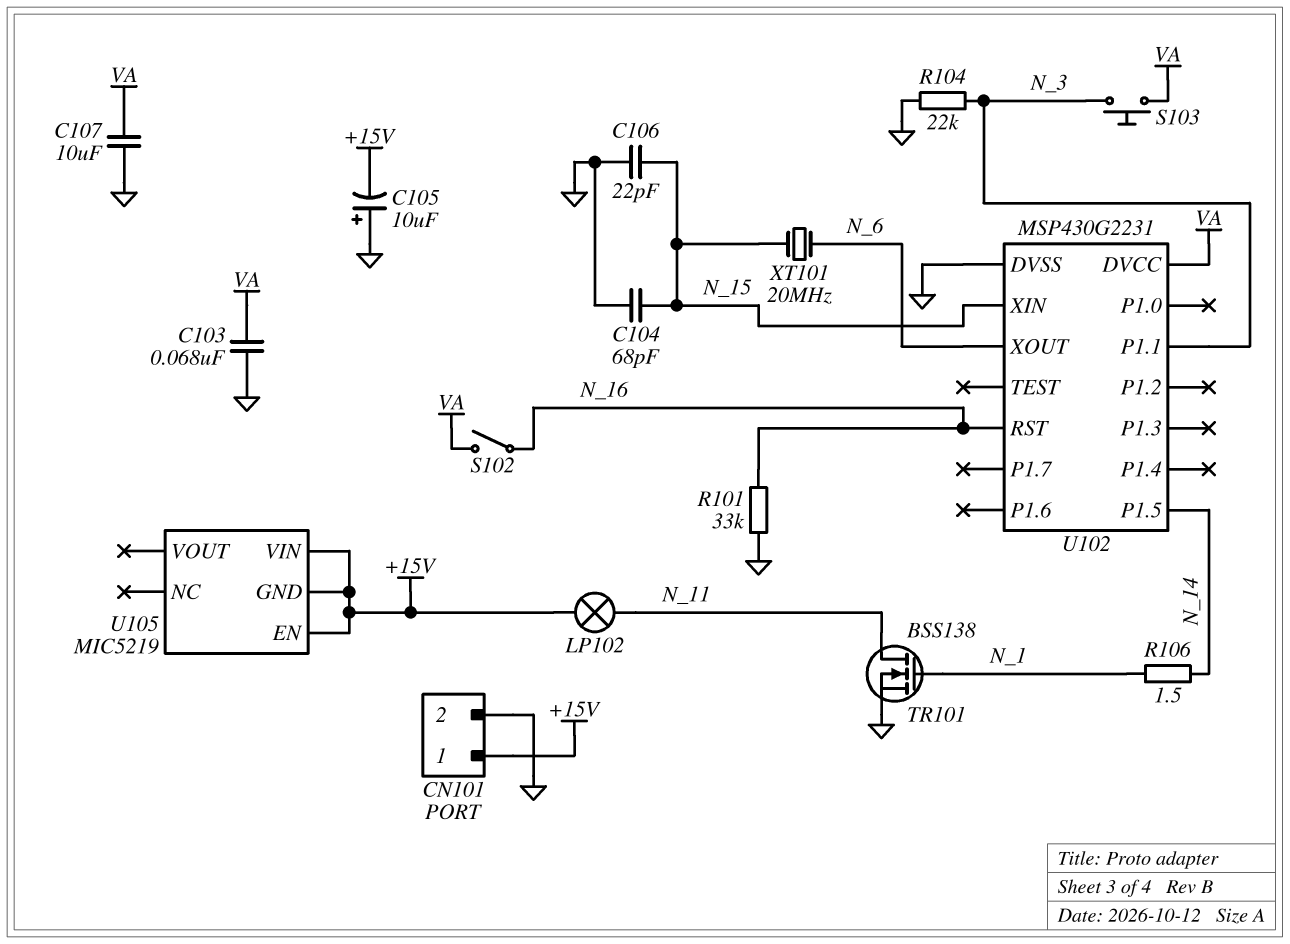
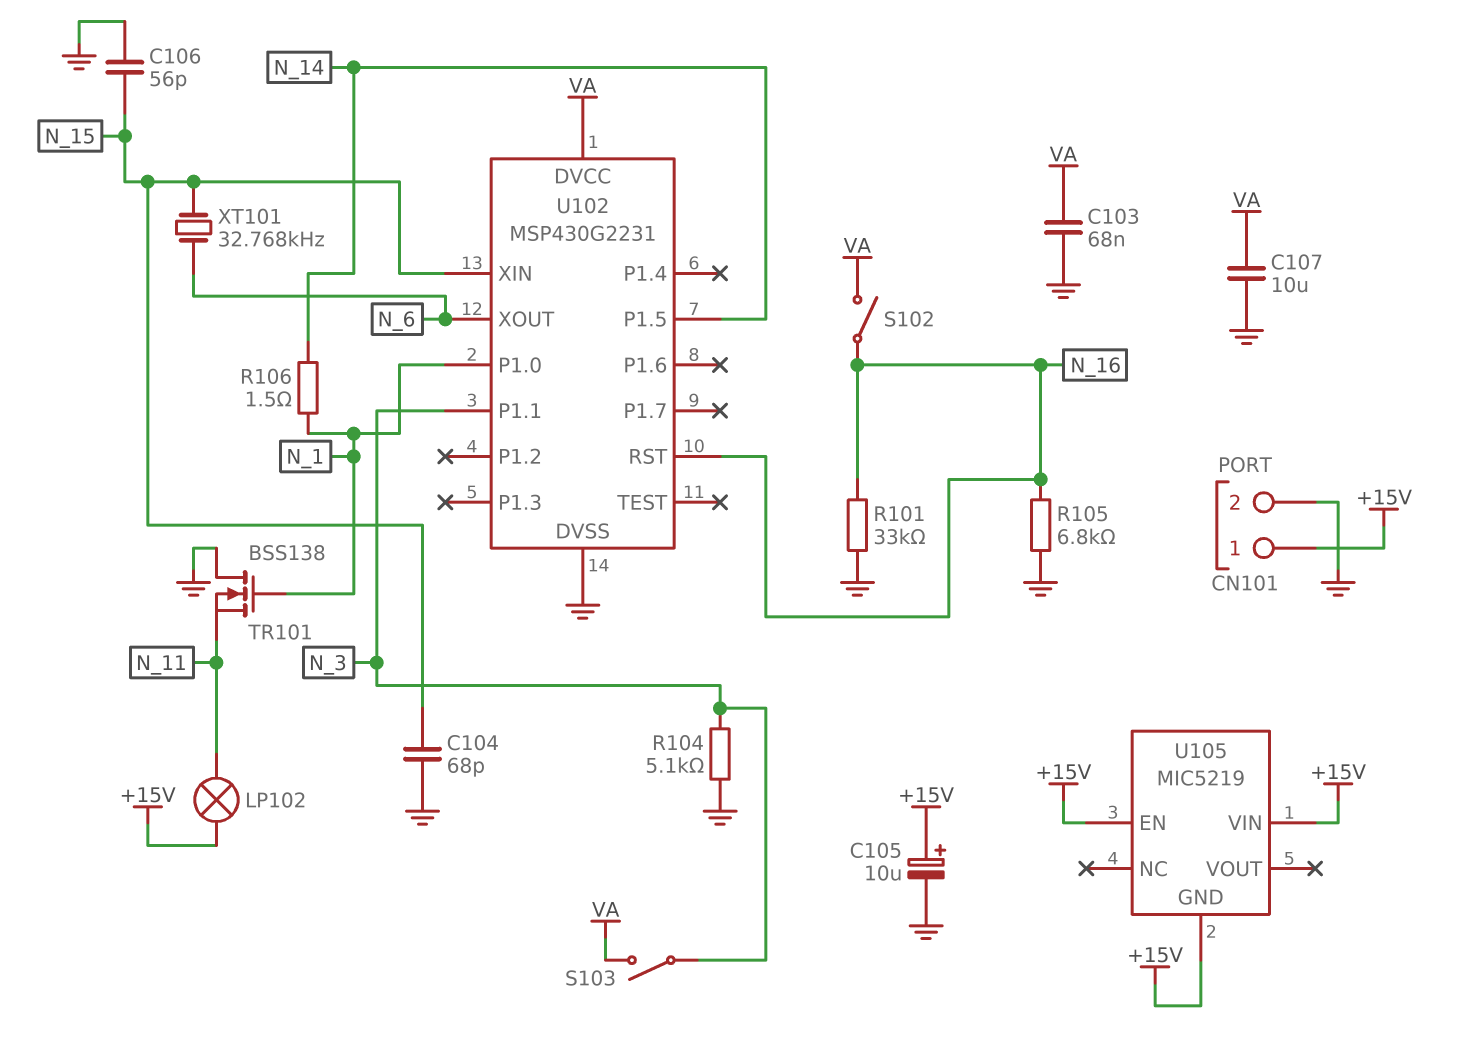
C105: 10uF (plus GND, minus +15V) -> 10uF (plus +15V, minus GND)
C106: 22pF (GND, N_15) -> 56pF (GND, N_15)
R104: 22k (GND, N_3) -> 5.1k (GND, N_3)
R105: none -> 6.8k (GND, N_16)
S103: button (N_3, VA) -> switch (N_3, VA)
TR101: NMOS BSS138 (G N_1, D N_11, S GND) -> NMOS BSS138 (G N_1, D GND, S N_11)
U102 pin P1.0: none -> N_1
XT101: 20MHz (N_6, N_15) -> 32.768kHz (N_6, N_15)

